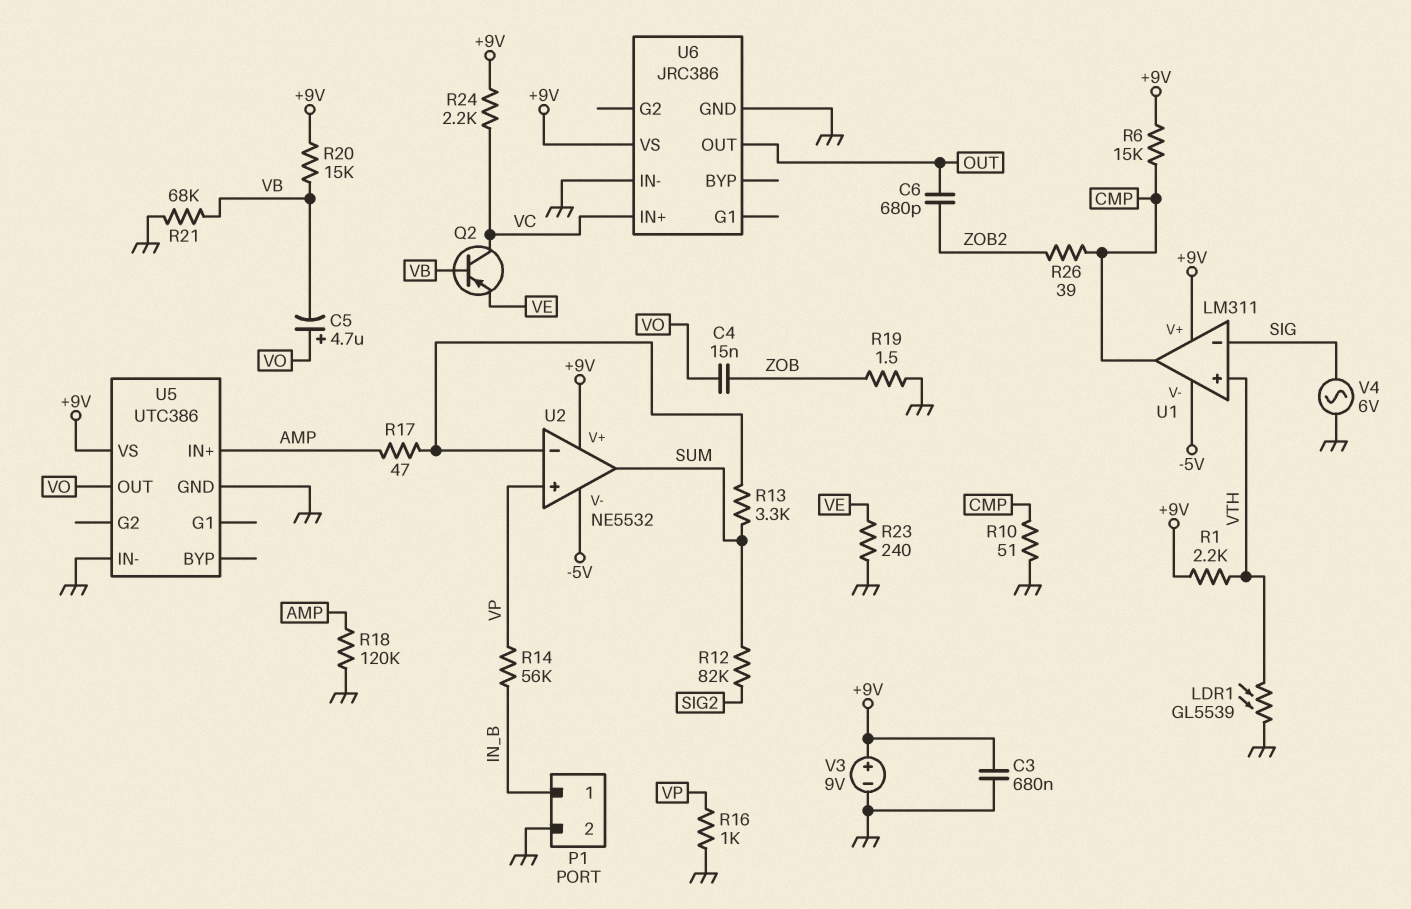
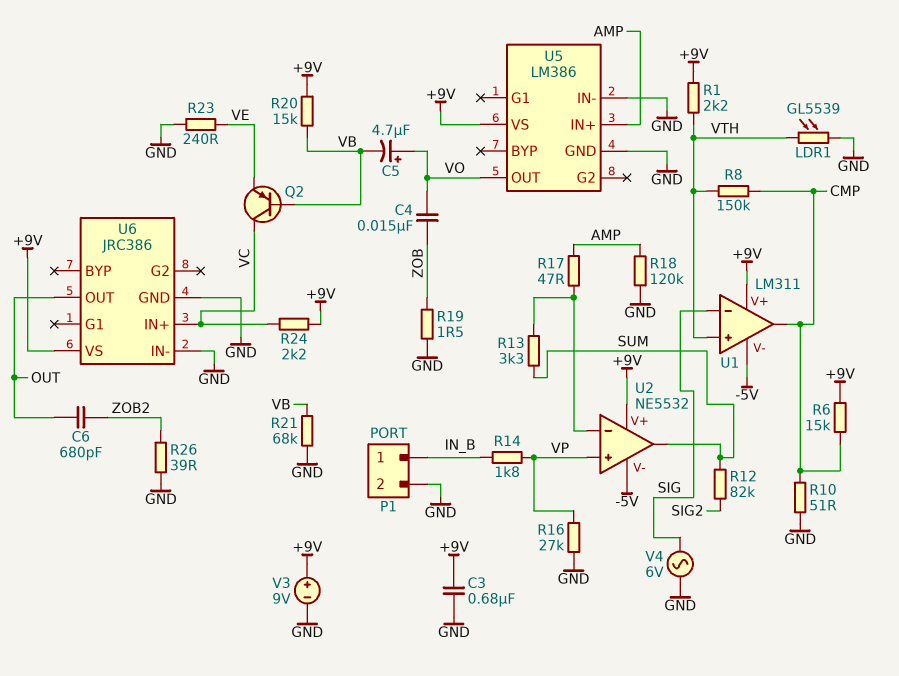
R8: none -> 150k (CMP, VTH)
R14: 56k (IN_B, VP) -> 1.8k (IN_B, VP)
R16: 1k (GND, VP) -> 27k (GND, VP)
R26: 39 (CMP, ZOB2) -> 39 (GND, ZOB2)
U5: UTC386 -> LM386

